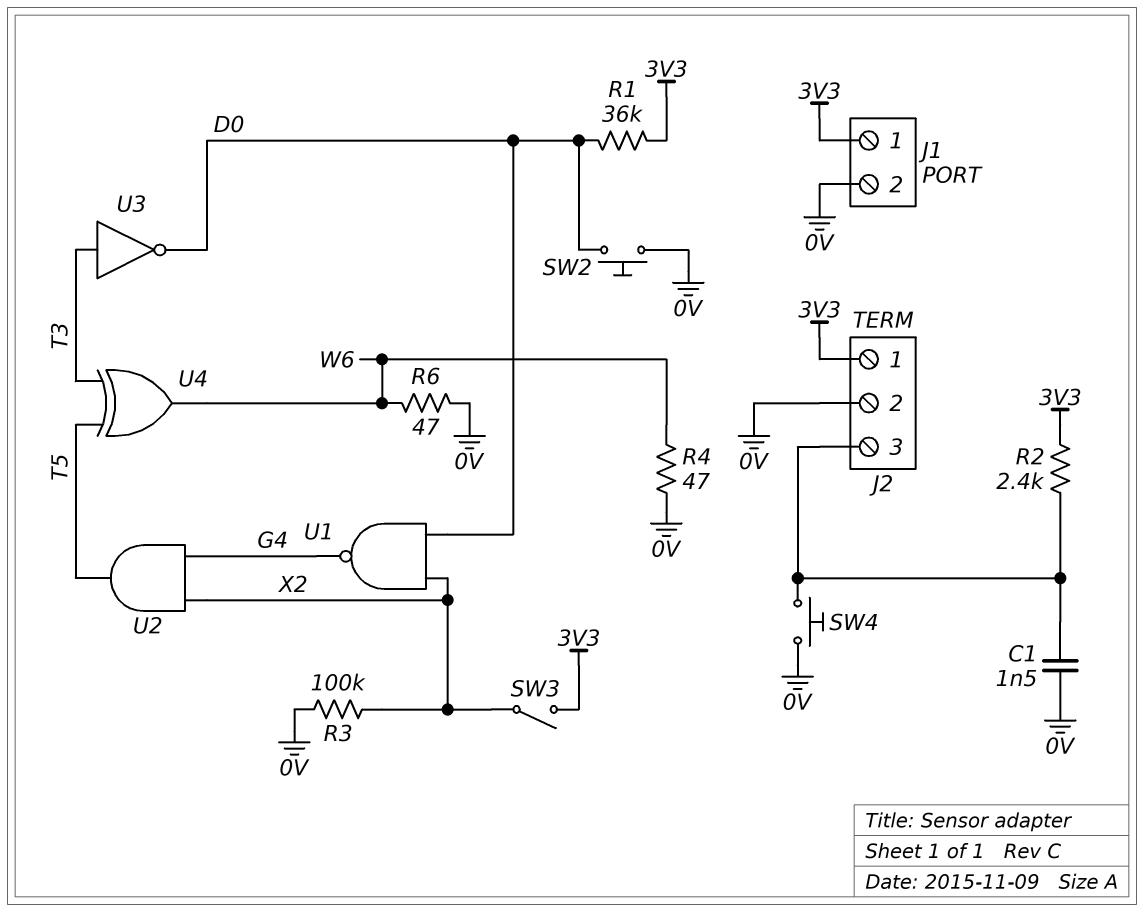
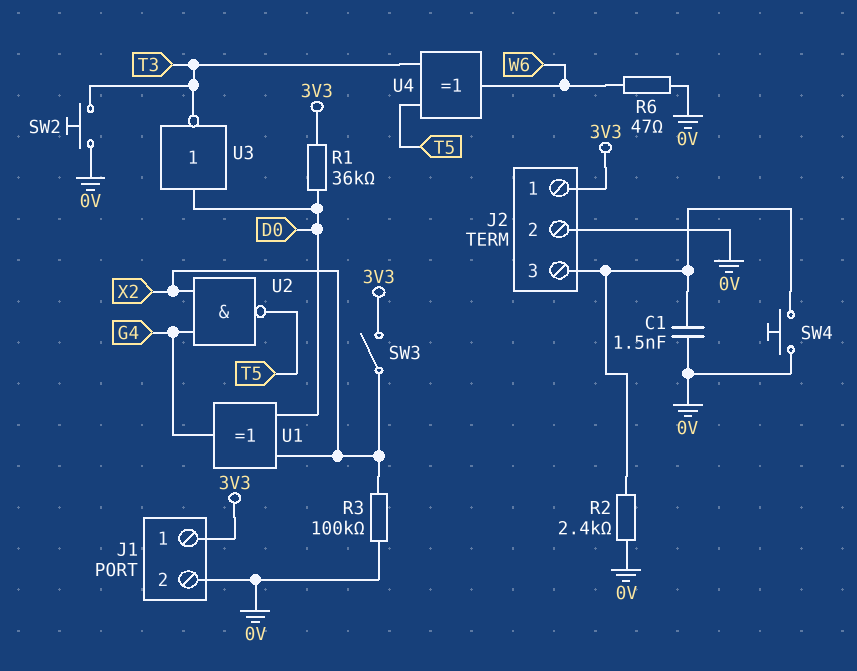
R2: 2.4k (3V3, J2/3) -> 2.4k (0V, J2/3)
R4: 47 (0V, W6) -> none
SW2: button (0V, D0) -> button (0V, T3)
U1: NAND (in D0, in X2, out G4) -> XOR (in D0, in X2, out G4)
U2: AND (in G4, in X2, out T5) -> NAND (in G4, in X2, out T5)
U3: NOT (in T3, out D0) -> NOT (in D0, out T3)

